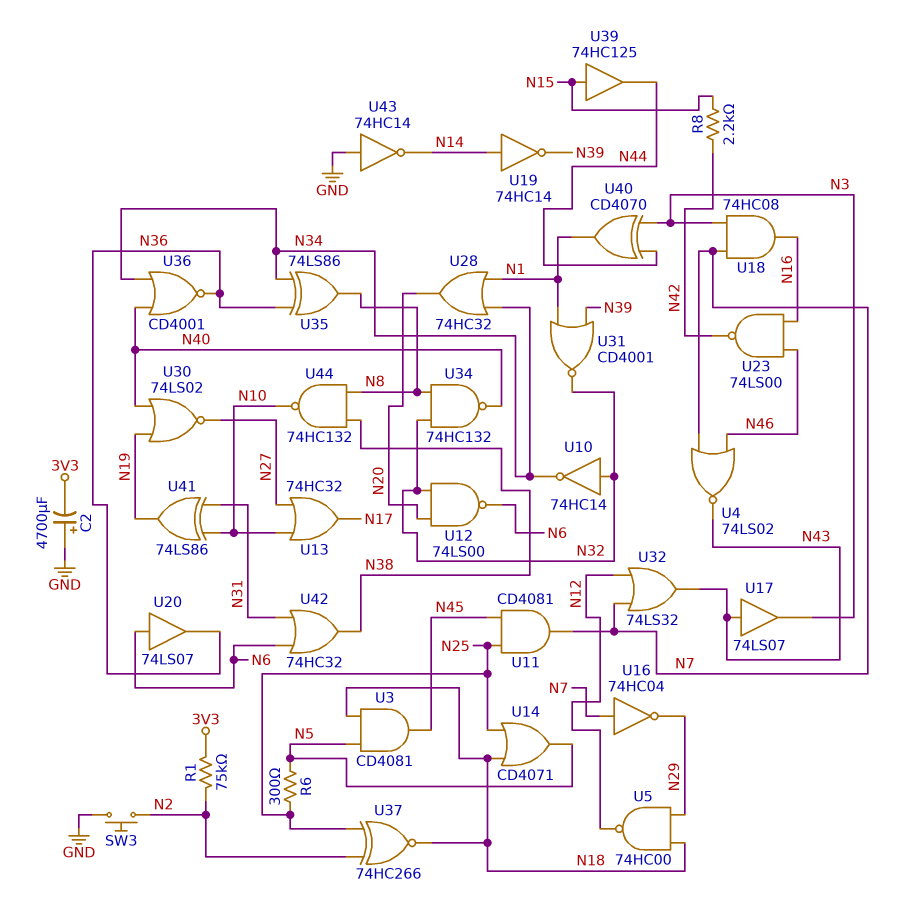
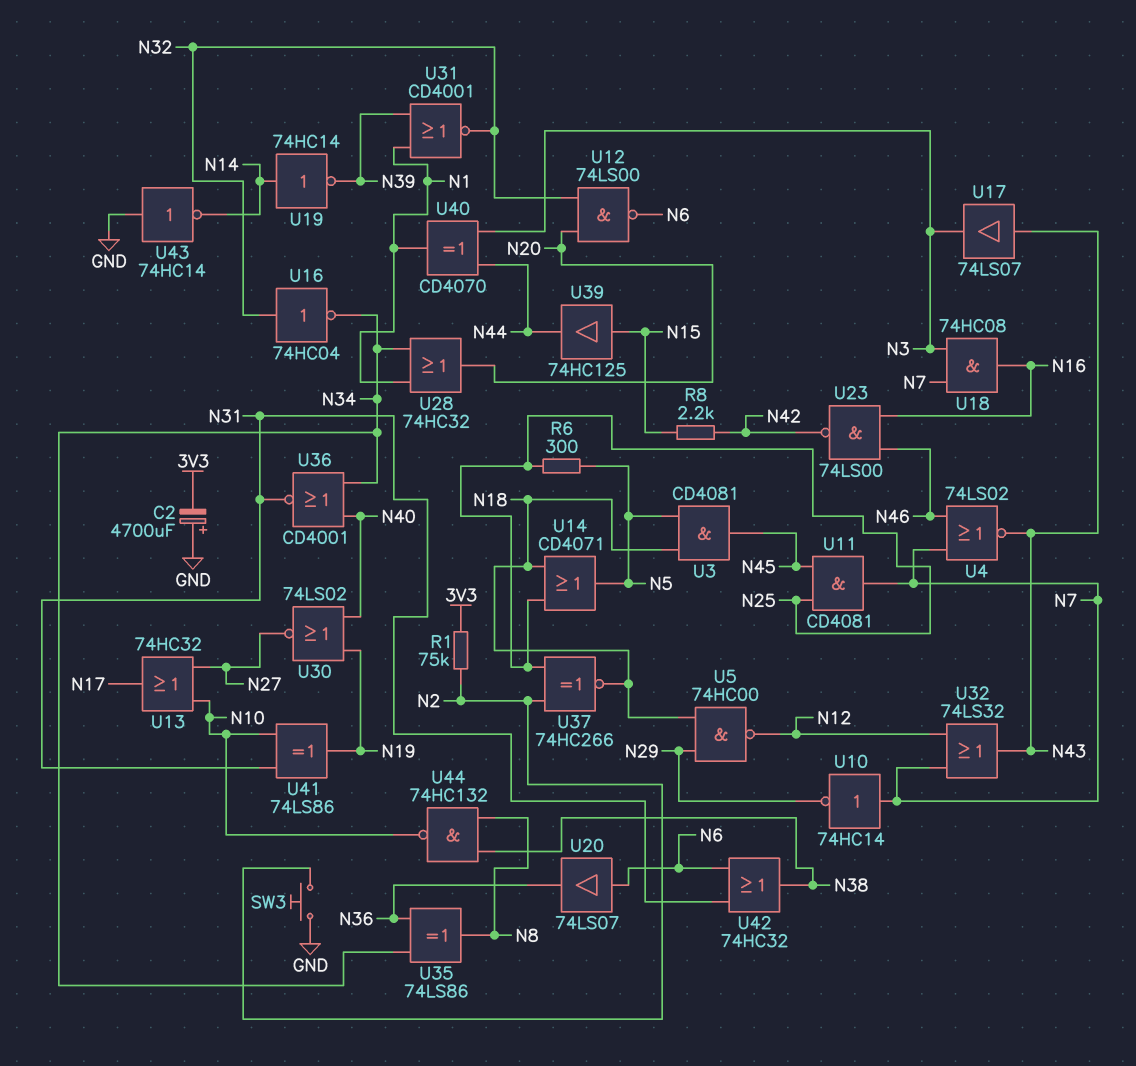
U10: NOT 74HC14 (in N32, out N34) -> NOT 74HC14 (in N7, out N29)
U16: NOT 74HC04 (in N7, out N29) -> NOT 74HC04 (in N32, out N34)
U34: NAND 74HC132 (in N8, in N32, out N40) -> none
U36: NOR CD4001 (in N34, in N40, out N36) -> NOR CD4001 (in N34, in N40, out N31)

